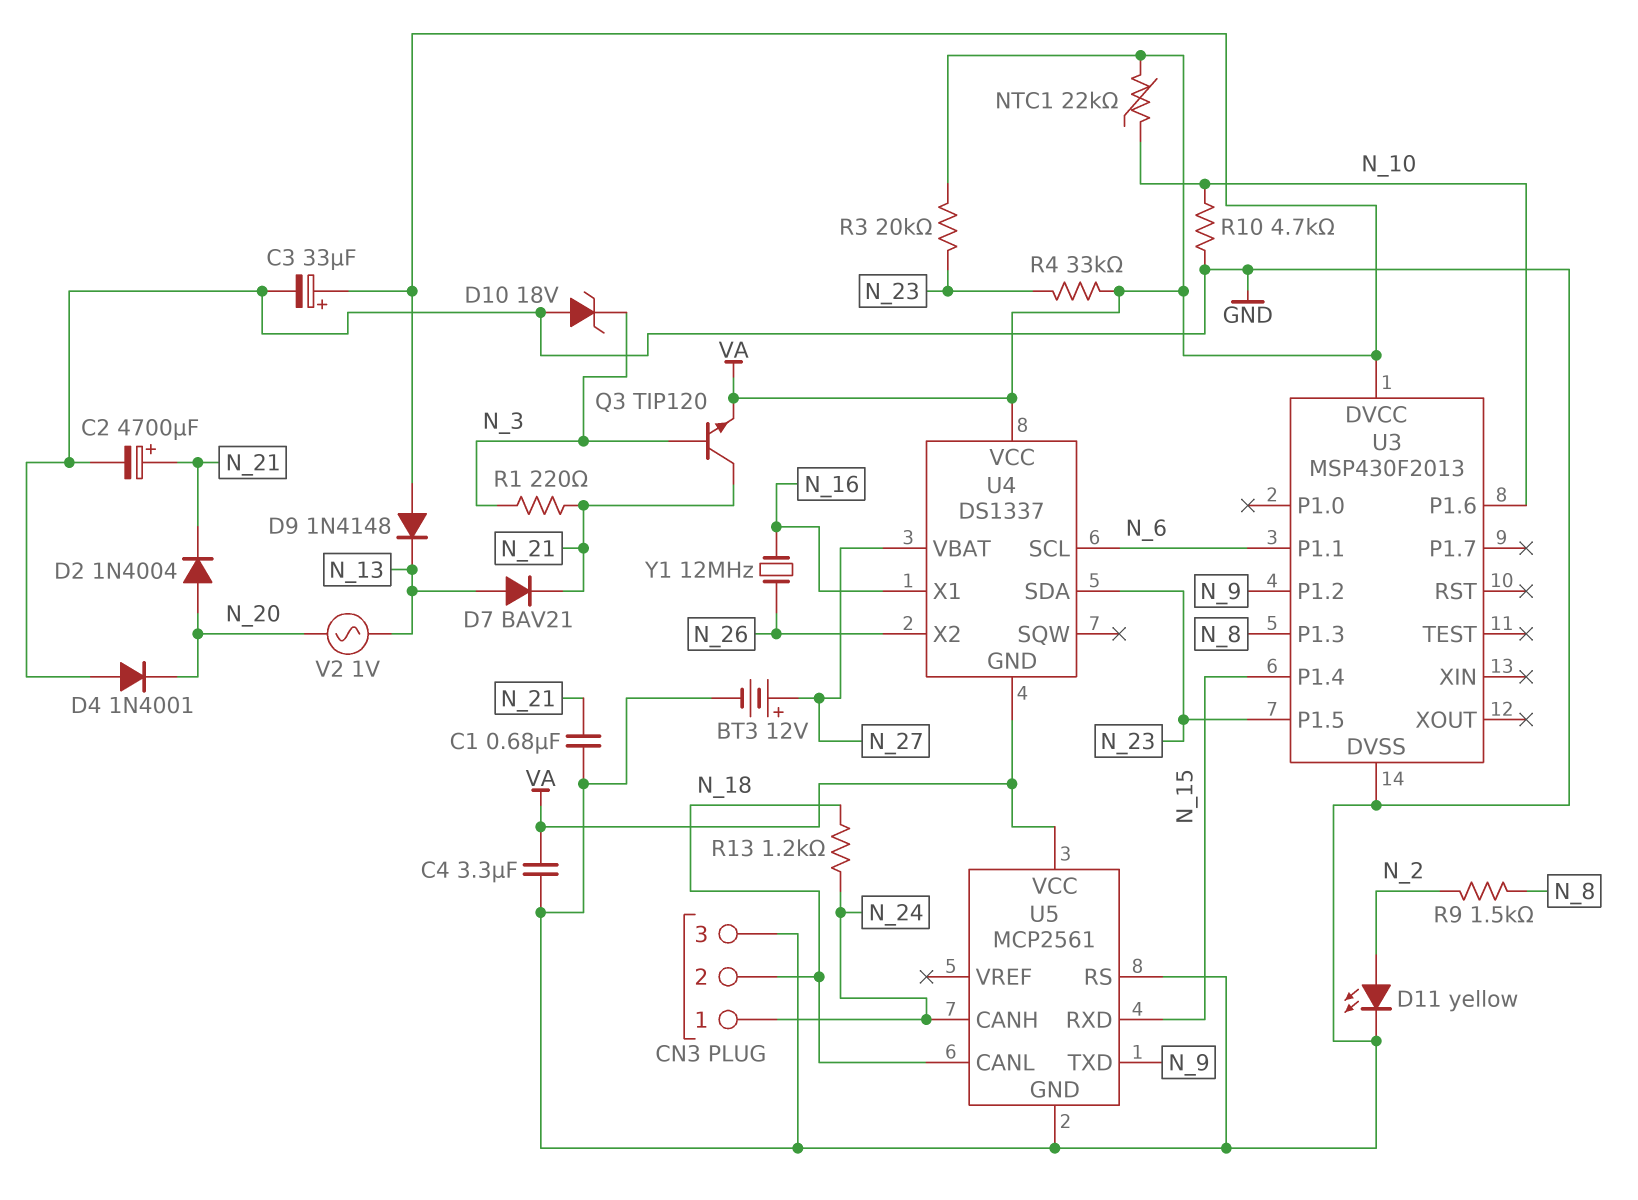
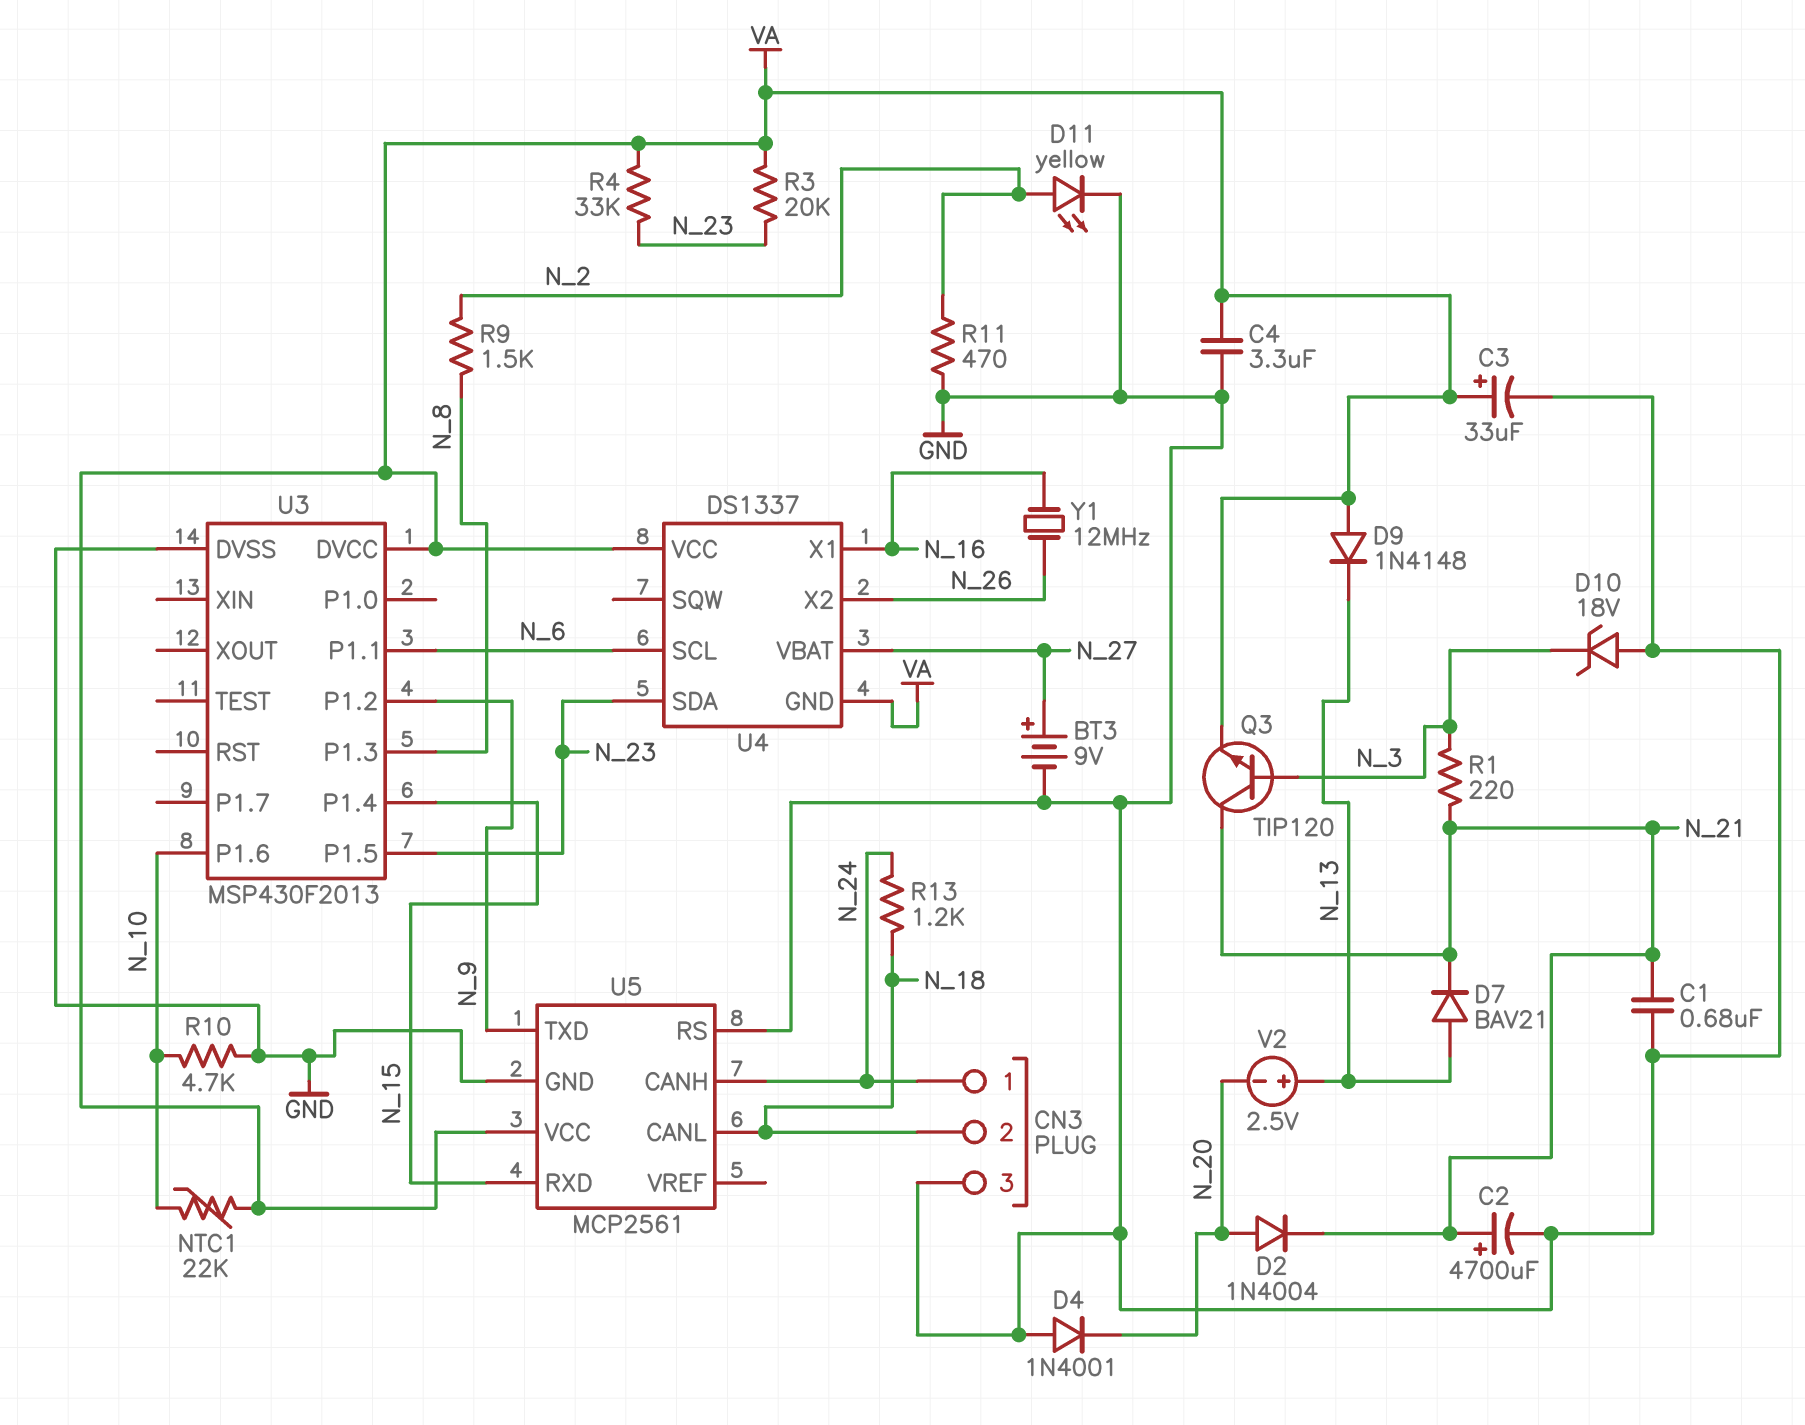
BT3: 12V (plus N_27, minus GND) -> 9V (plus N_27, minus GND)
R11: none -> 470 (GND, N_2)
V2: AC 1V (N_13, N_20) -> 2.5V (plus N_13, minus N_20)

